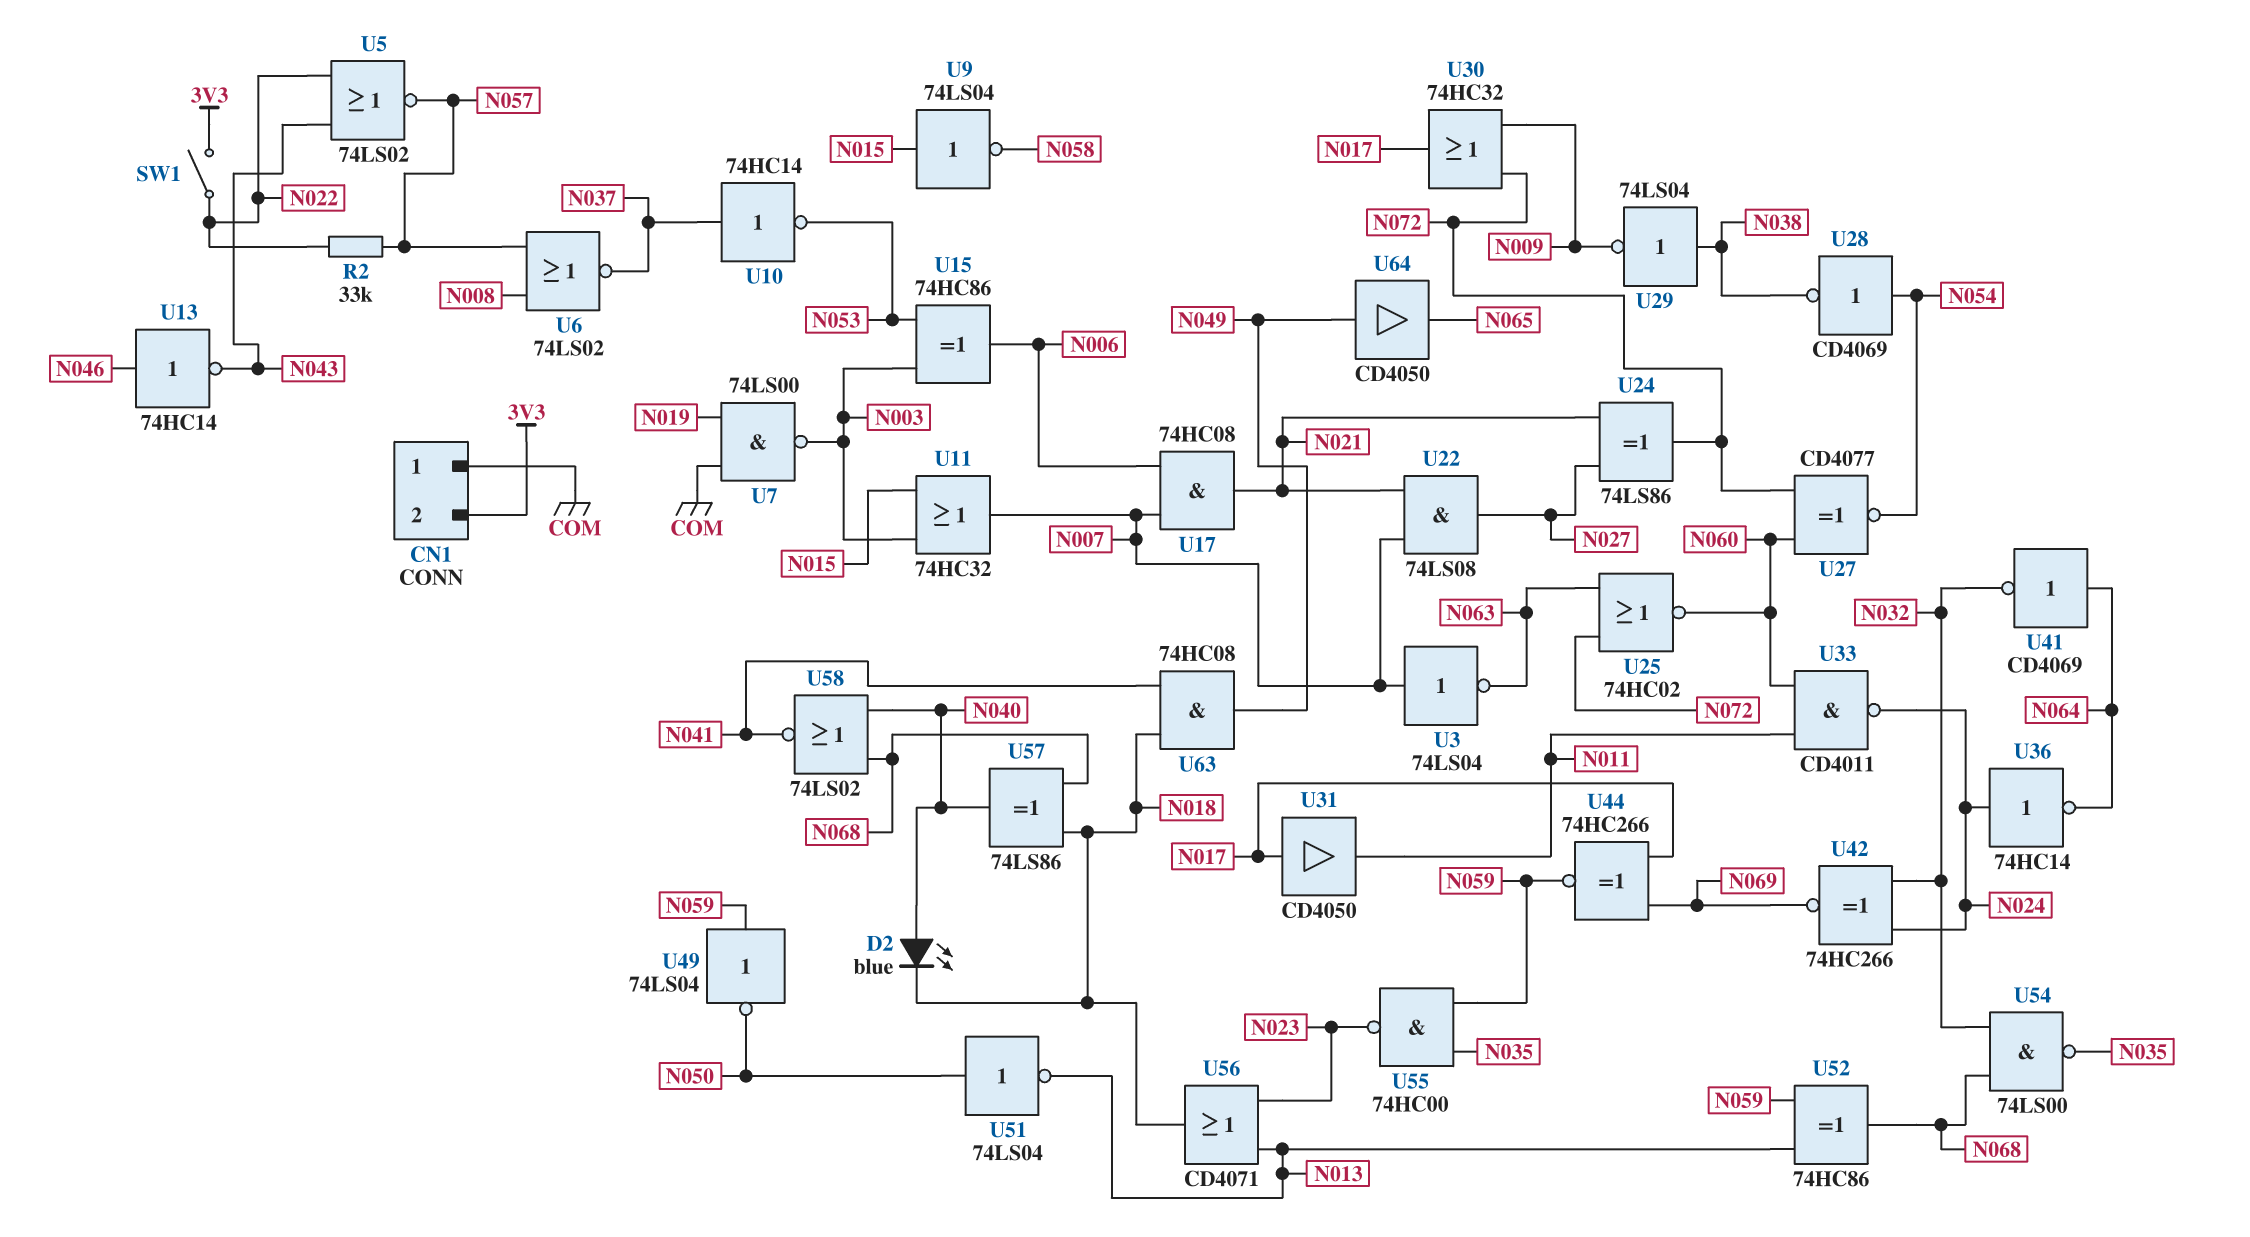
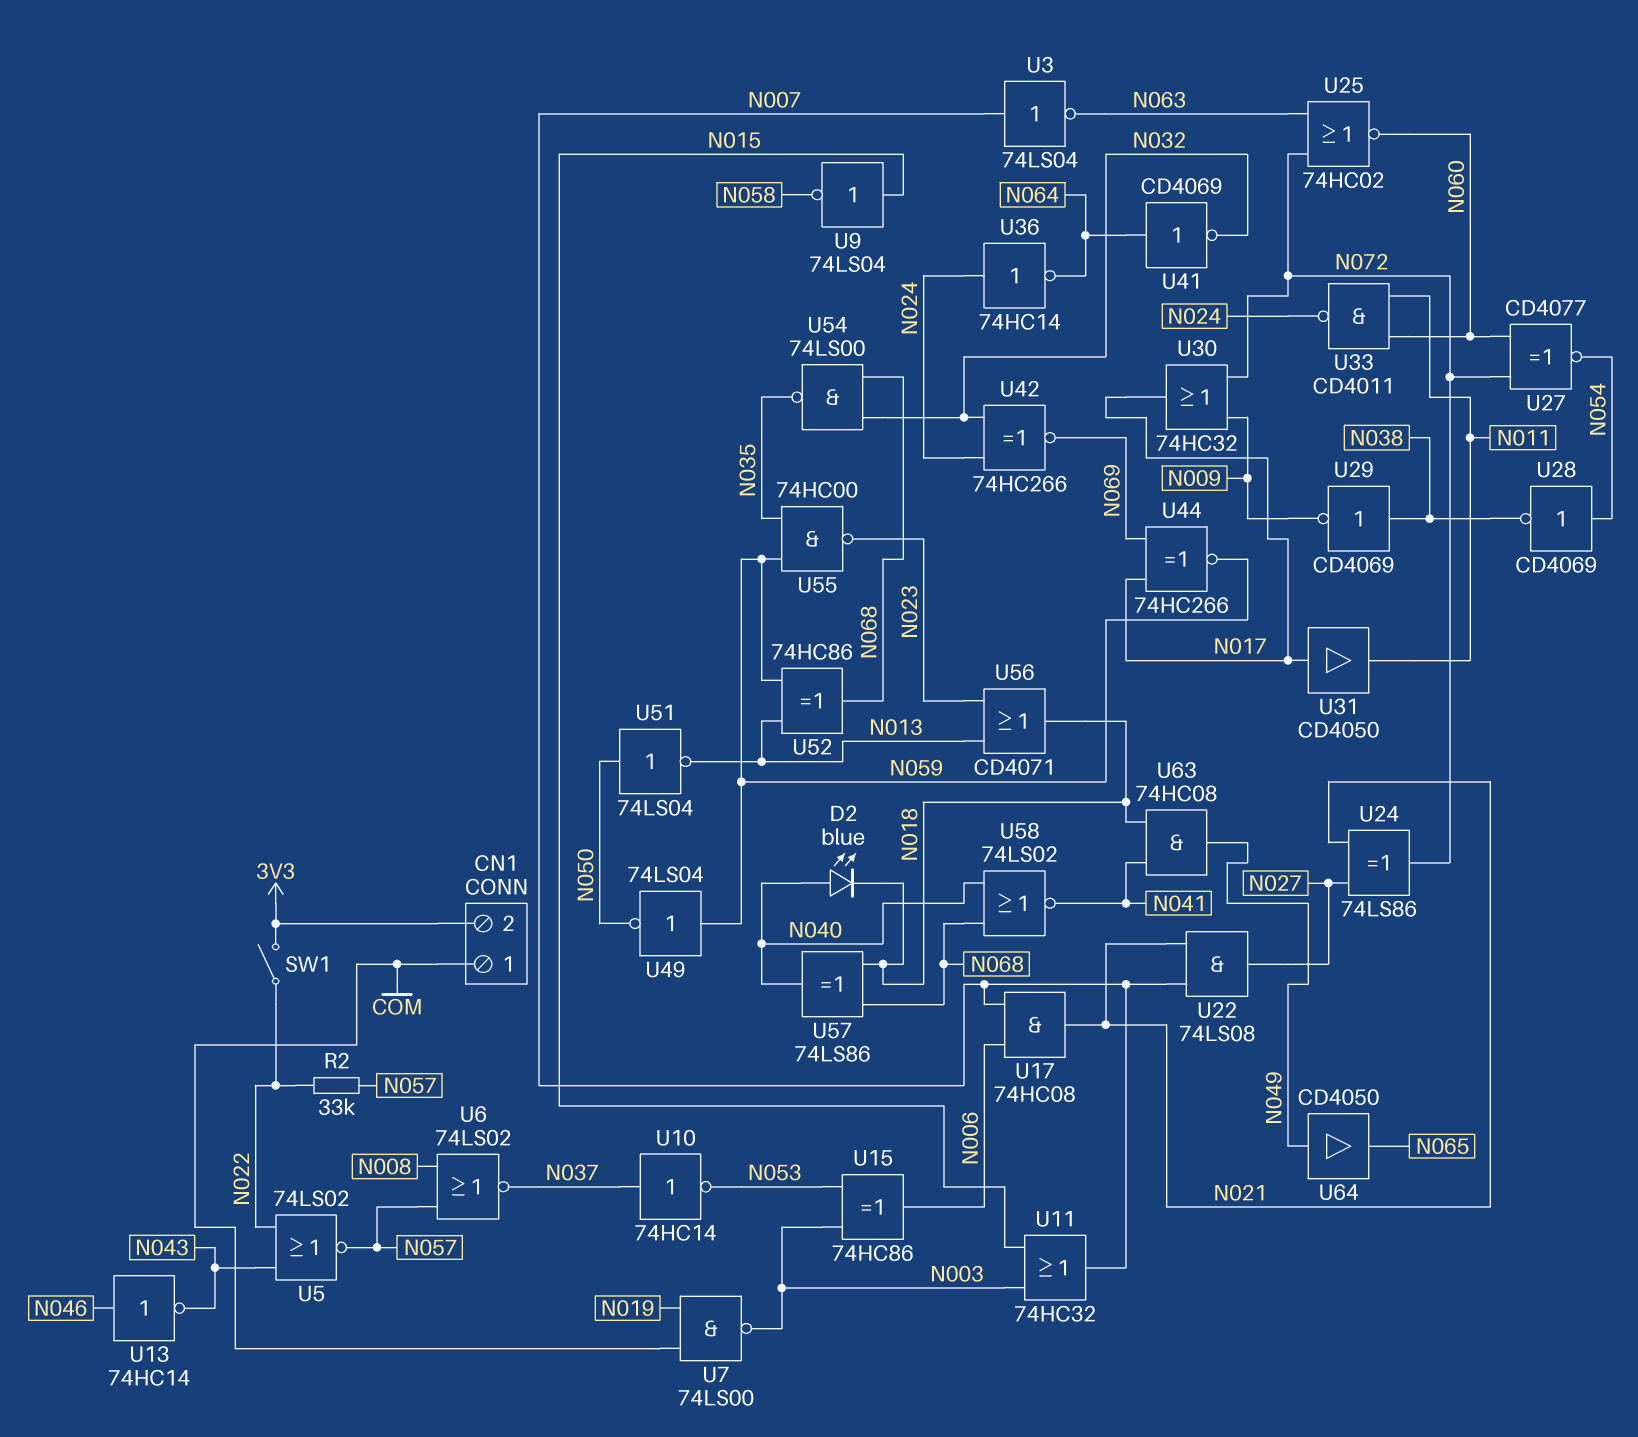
U29: NOT 74LS04 (in N038, out N009) -> NOT CD4069 (in N038, out N009)

